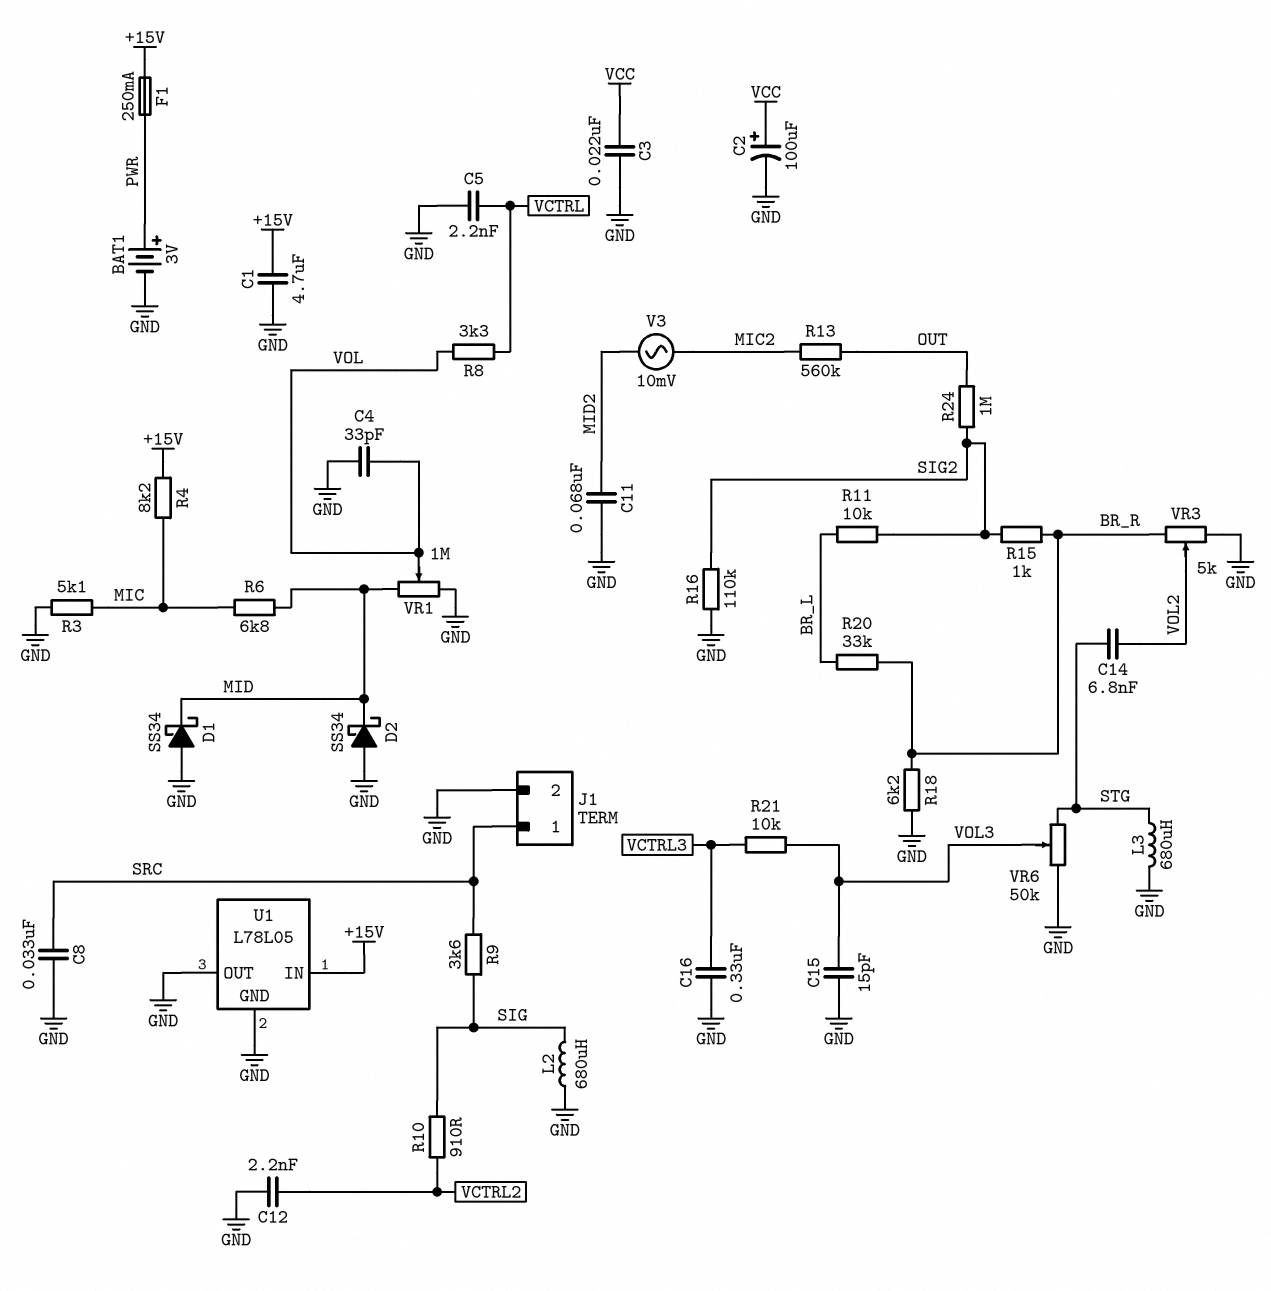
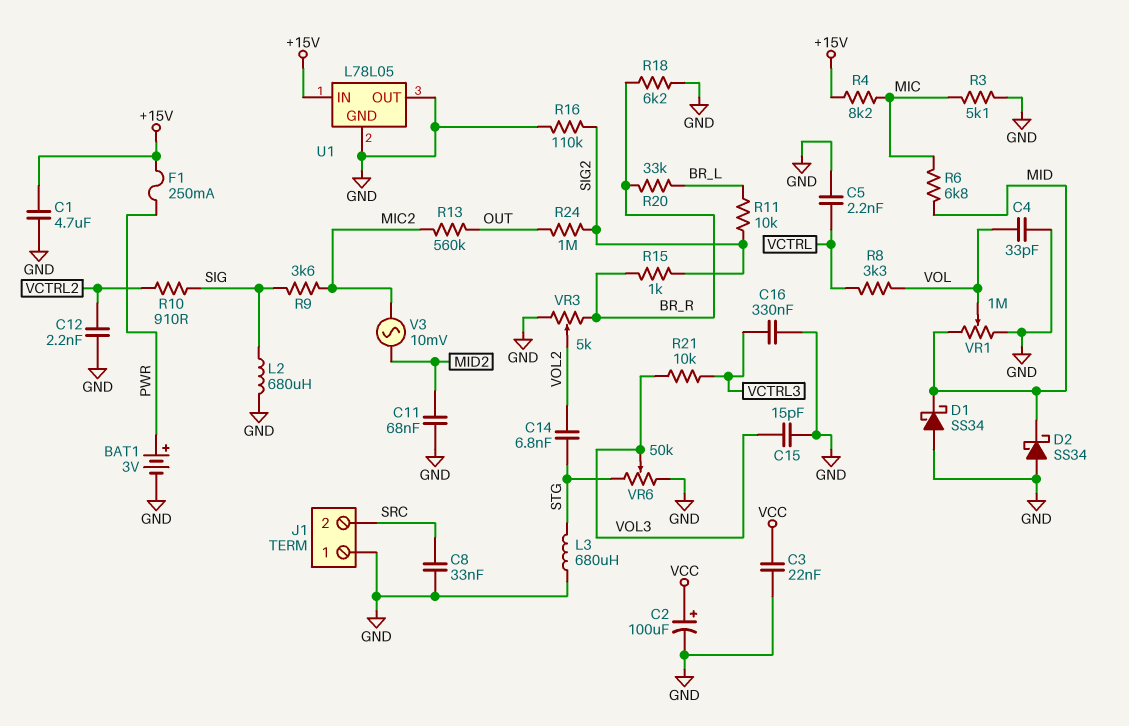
J1 pin 1: SRC -> GND
J1 pin 2: GND -> SRC
R9: 3.6k (SIG, SRC) -> 3.6k (MIC2, SIG)

